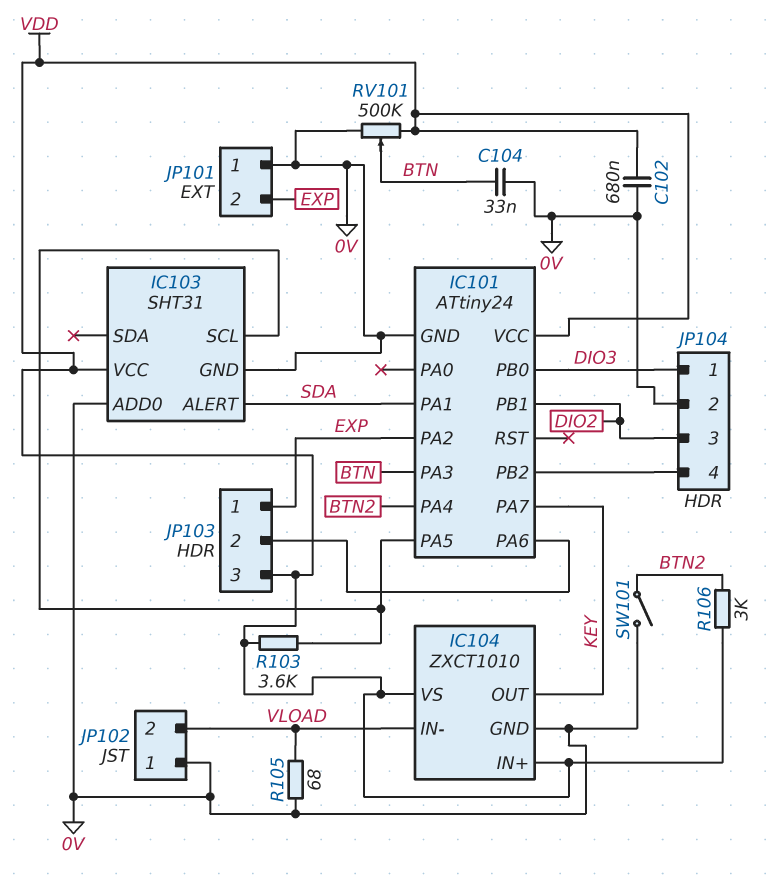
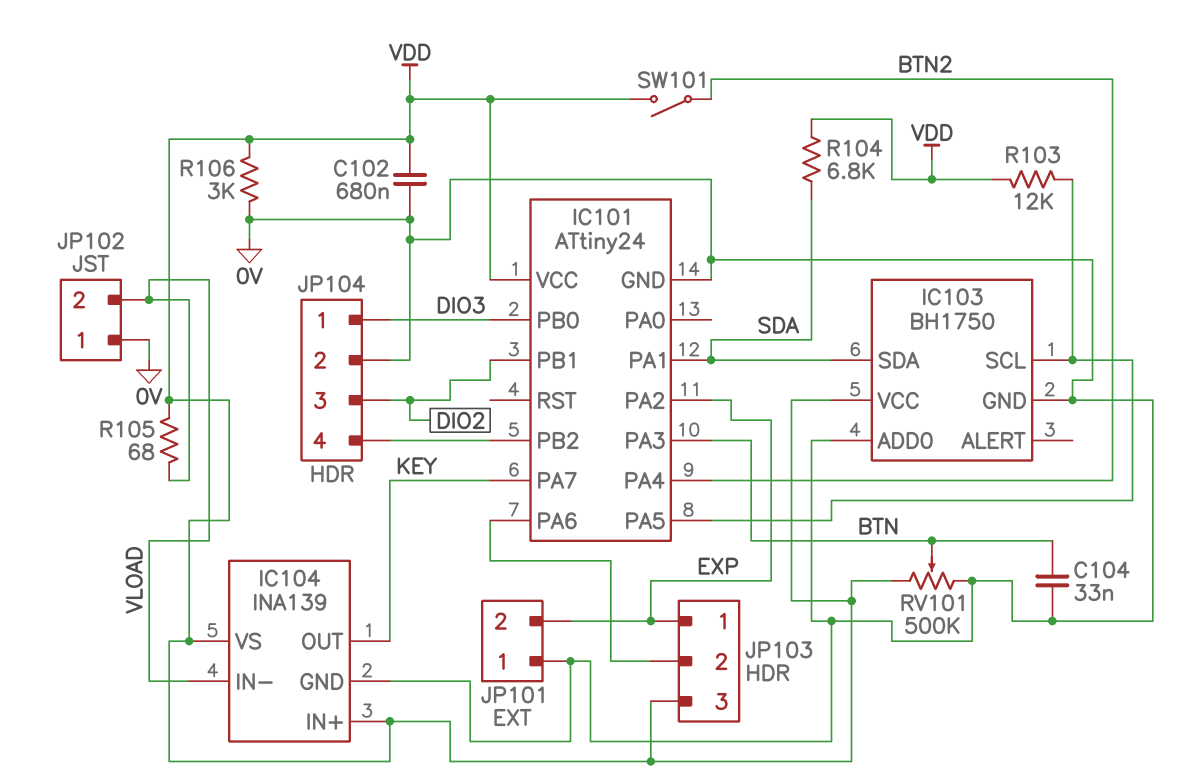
IC103: SHT31 -> BH1750
IC103 pin ALERT: SDA -> none
IC103 pin SDA: none -> SDA
IC104: ZXCT1010 -> INA139
R103: 3.6k (IC101/PA5, VDD) -> 12k (IC101/PA5, VDD)
R104: none -> 6.8k (SDA, VDD)
R105: 68 (0V, VLOAD) -> 68 (VDD, VLOAD)
R106: 3k (BTN2, VDD) -> 3k (0V, VDD)
SW101: switch (0V, BTN2) -> switch (BTN2, VDD)

